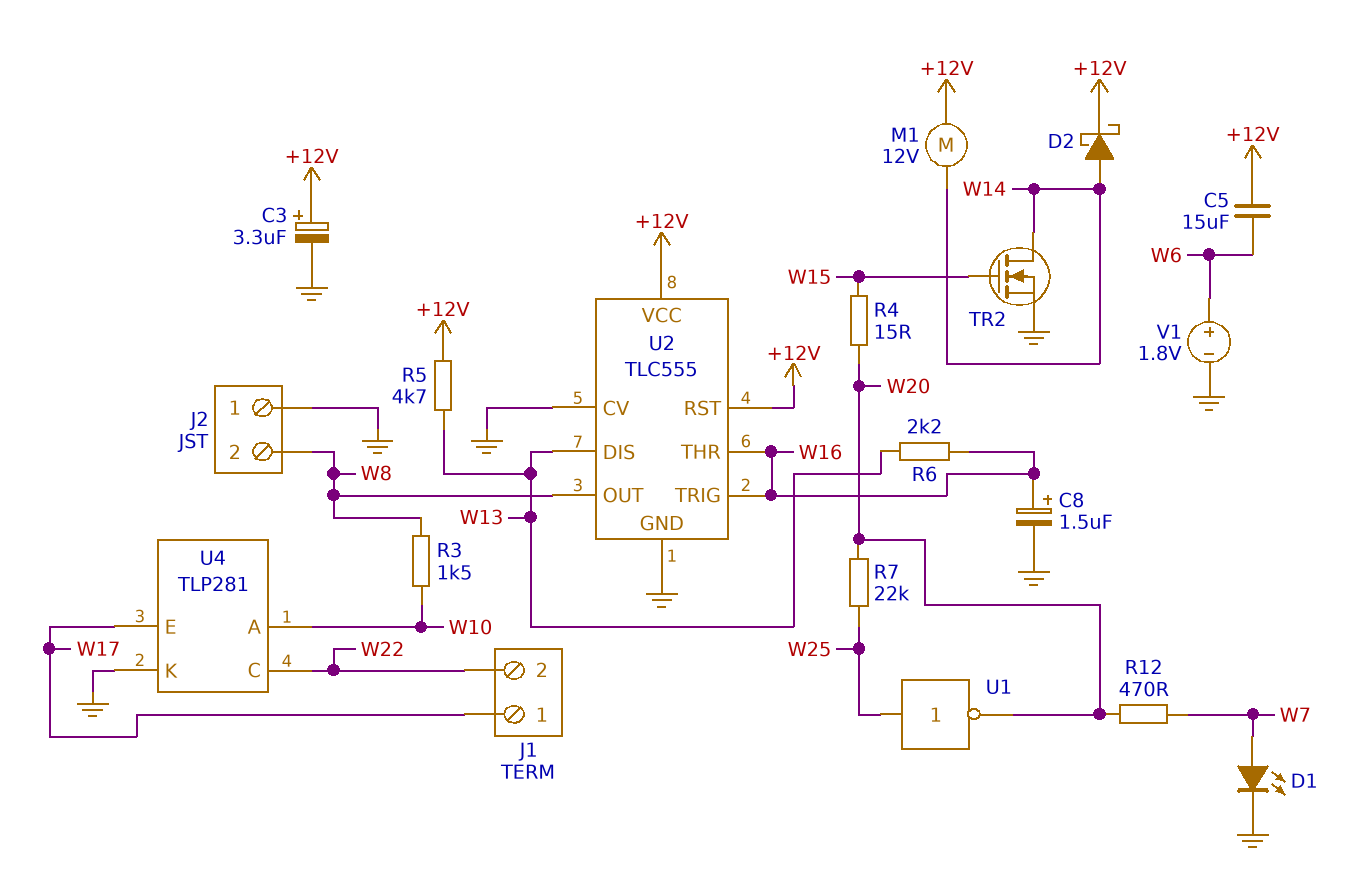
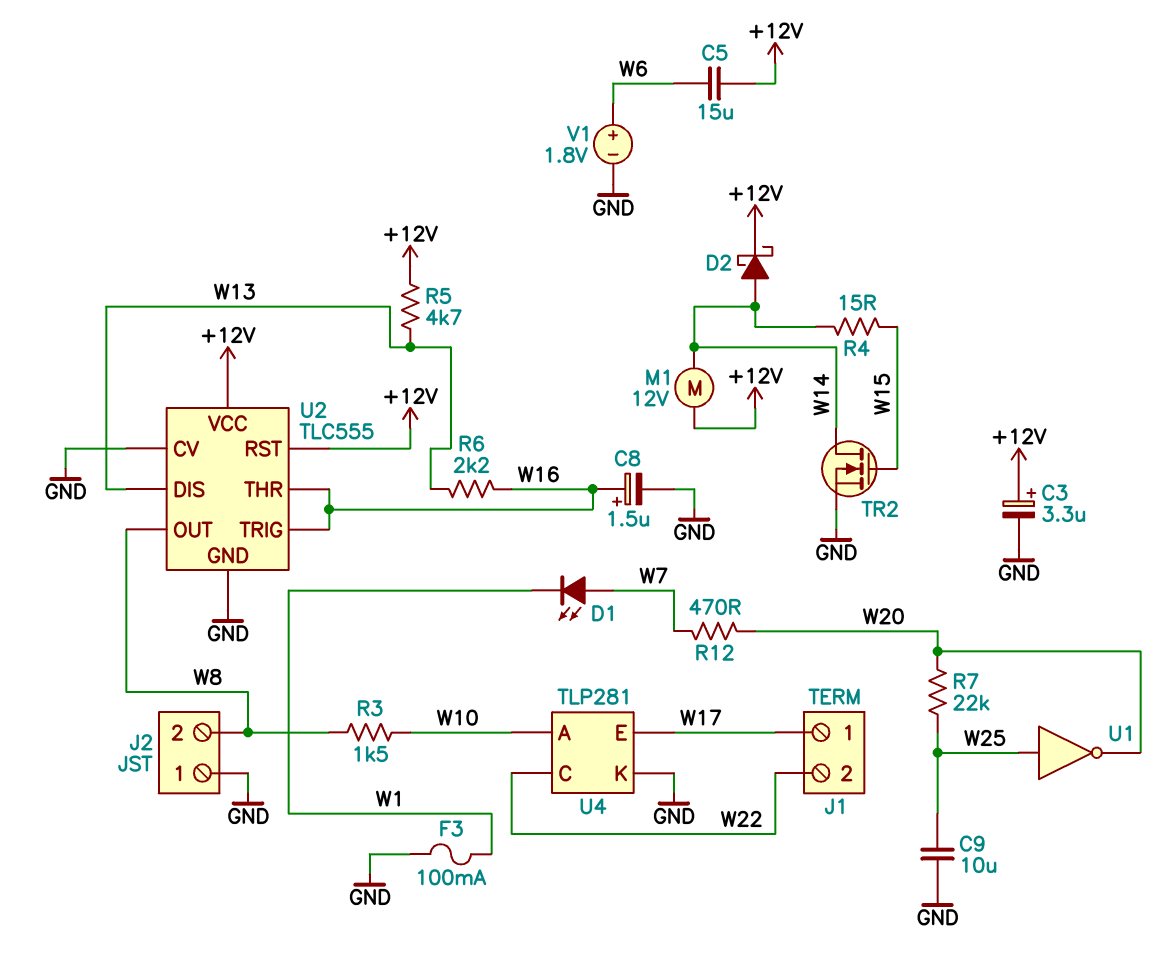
C9: none -> 10uF (GND, W25)
D1: LED (A W7, K GND) -> LED (A W7, K W1)
F3: none -> 100mA (GND, W1)
R4: 15 (W15, W20) -> 15 (W14, W15)

